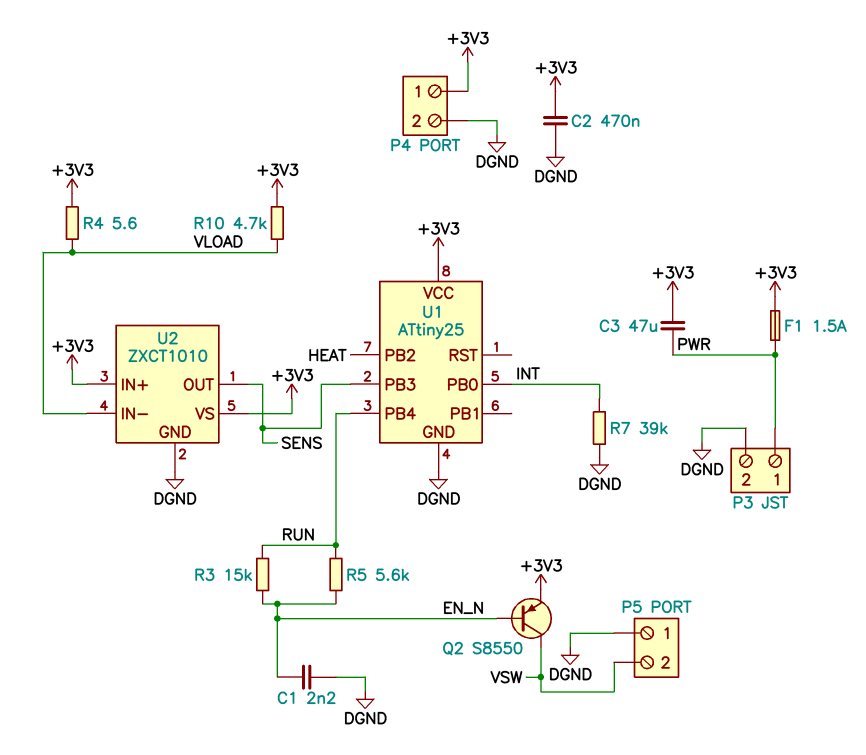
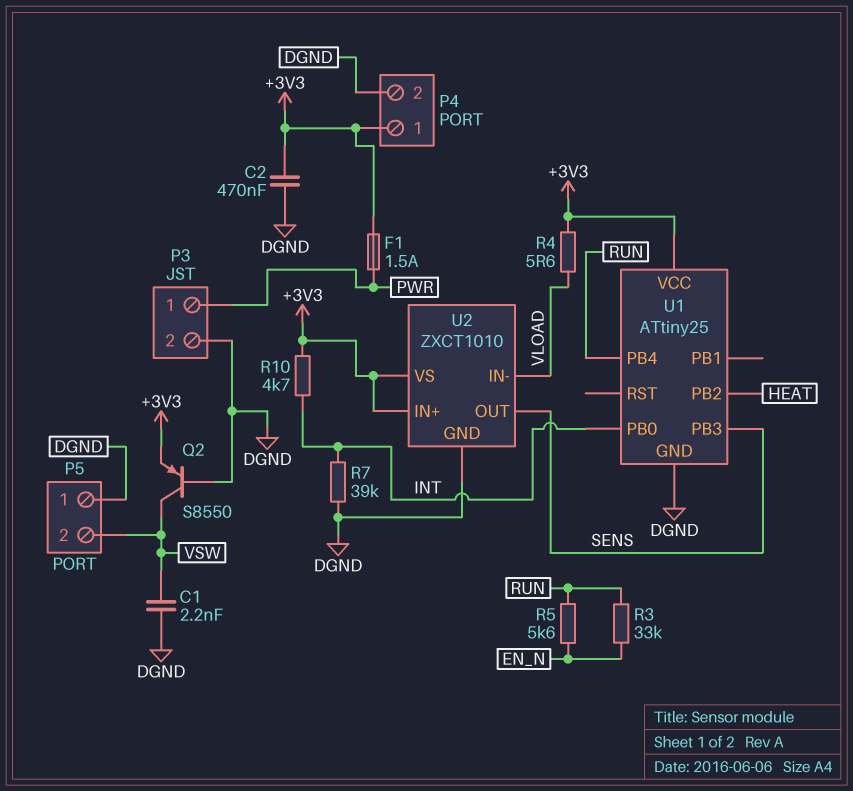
C1: 2.2nF (DGND, EN_N) -> 2.2nF (DGND, VSW)
C3: 47uF (+3V3, PWR) -> none
Q2: PNP S8550 (B EN_N, C VSW, E +3V3) -> PNP S8550 (B DGND, C VSW, E +3V3)
R3: 15k (EN_N, RUN) -> 33k (EN_N, RUN)
R10: 4.7k (+3V3, VLOAD) -> 4.7k (+3V3, INT)

